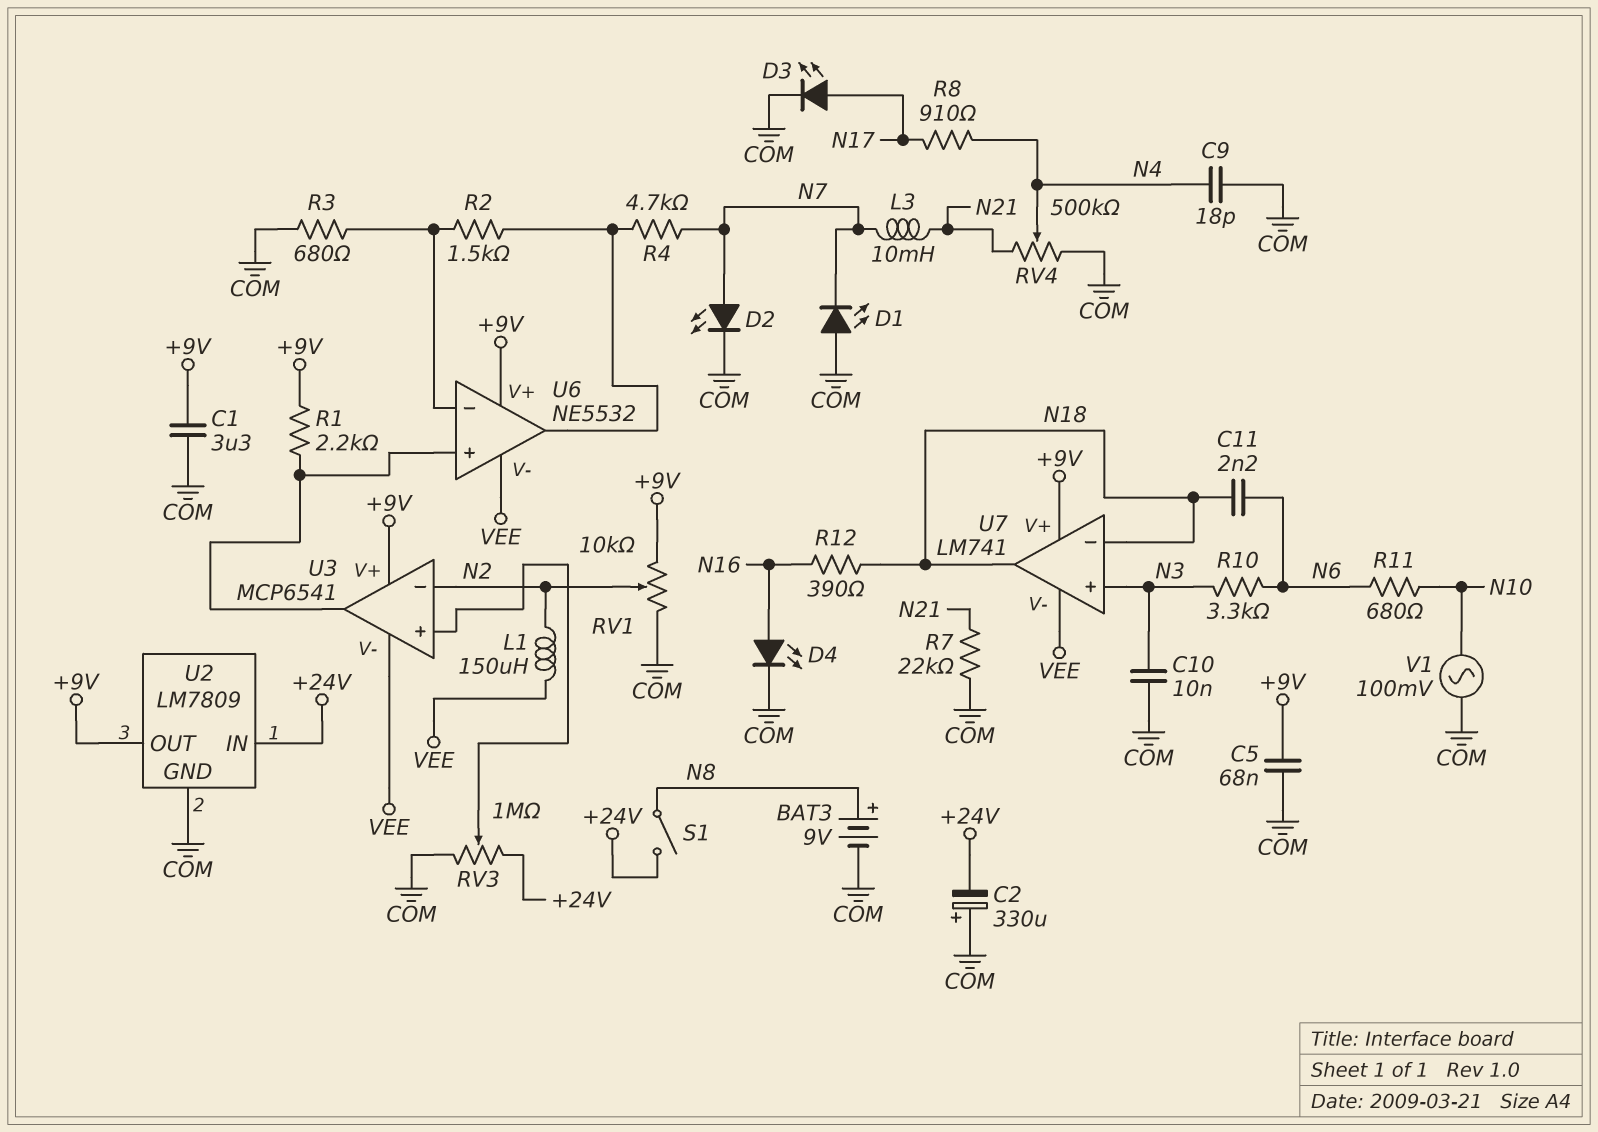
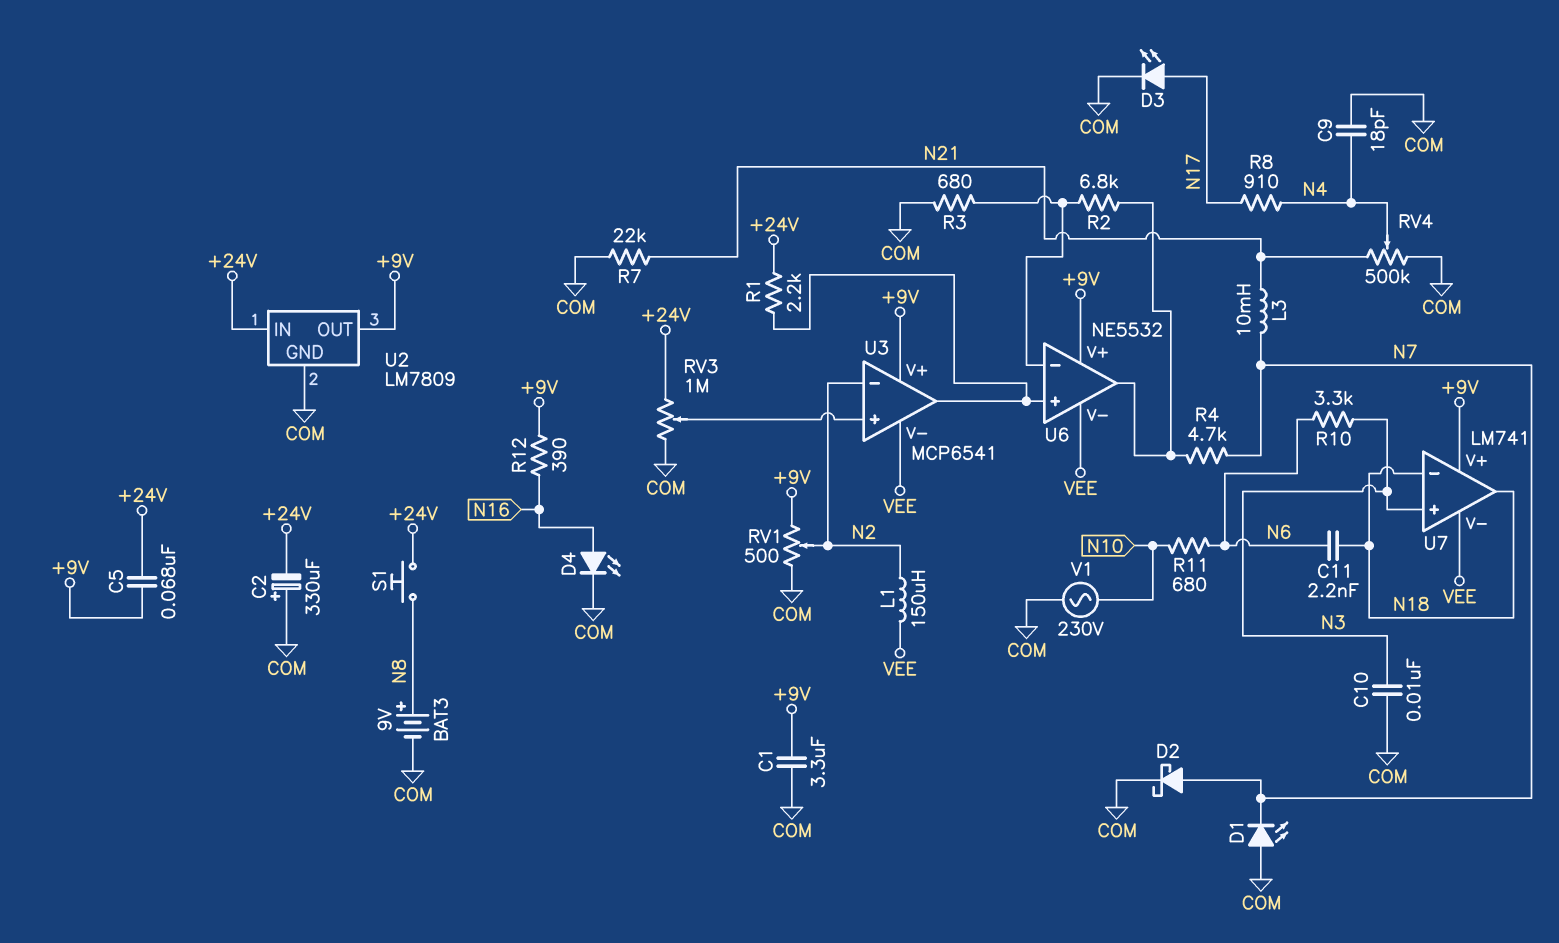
C5: 68nF (+9V, COM) -> 68nF (+9V, +24V)
D2: LED (A N7, K COM) -> schottky (A N7, K COM)
R1: 2.2k (+9V, U3/out) -> 2.2k (+24V, U3/out)
R2: 1.5k (U6/in-, U6/out) -> 6.8k (U6/in-, U6/out)
R12: 390 (N16, N18) -> 390 (+9V, N16)
RV1: 10k (+9V, COM, wiper N2) -> 500 (+9V, COM, wiper N2)
S1: switch (+24V, N8) -> button (+24V, N8)
V1: AC 100mV (COM, N10) -> AC 230V (COM, N10)

